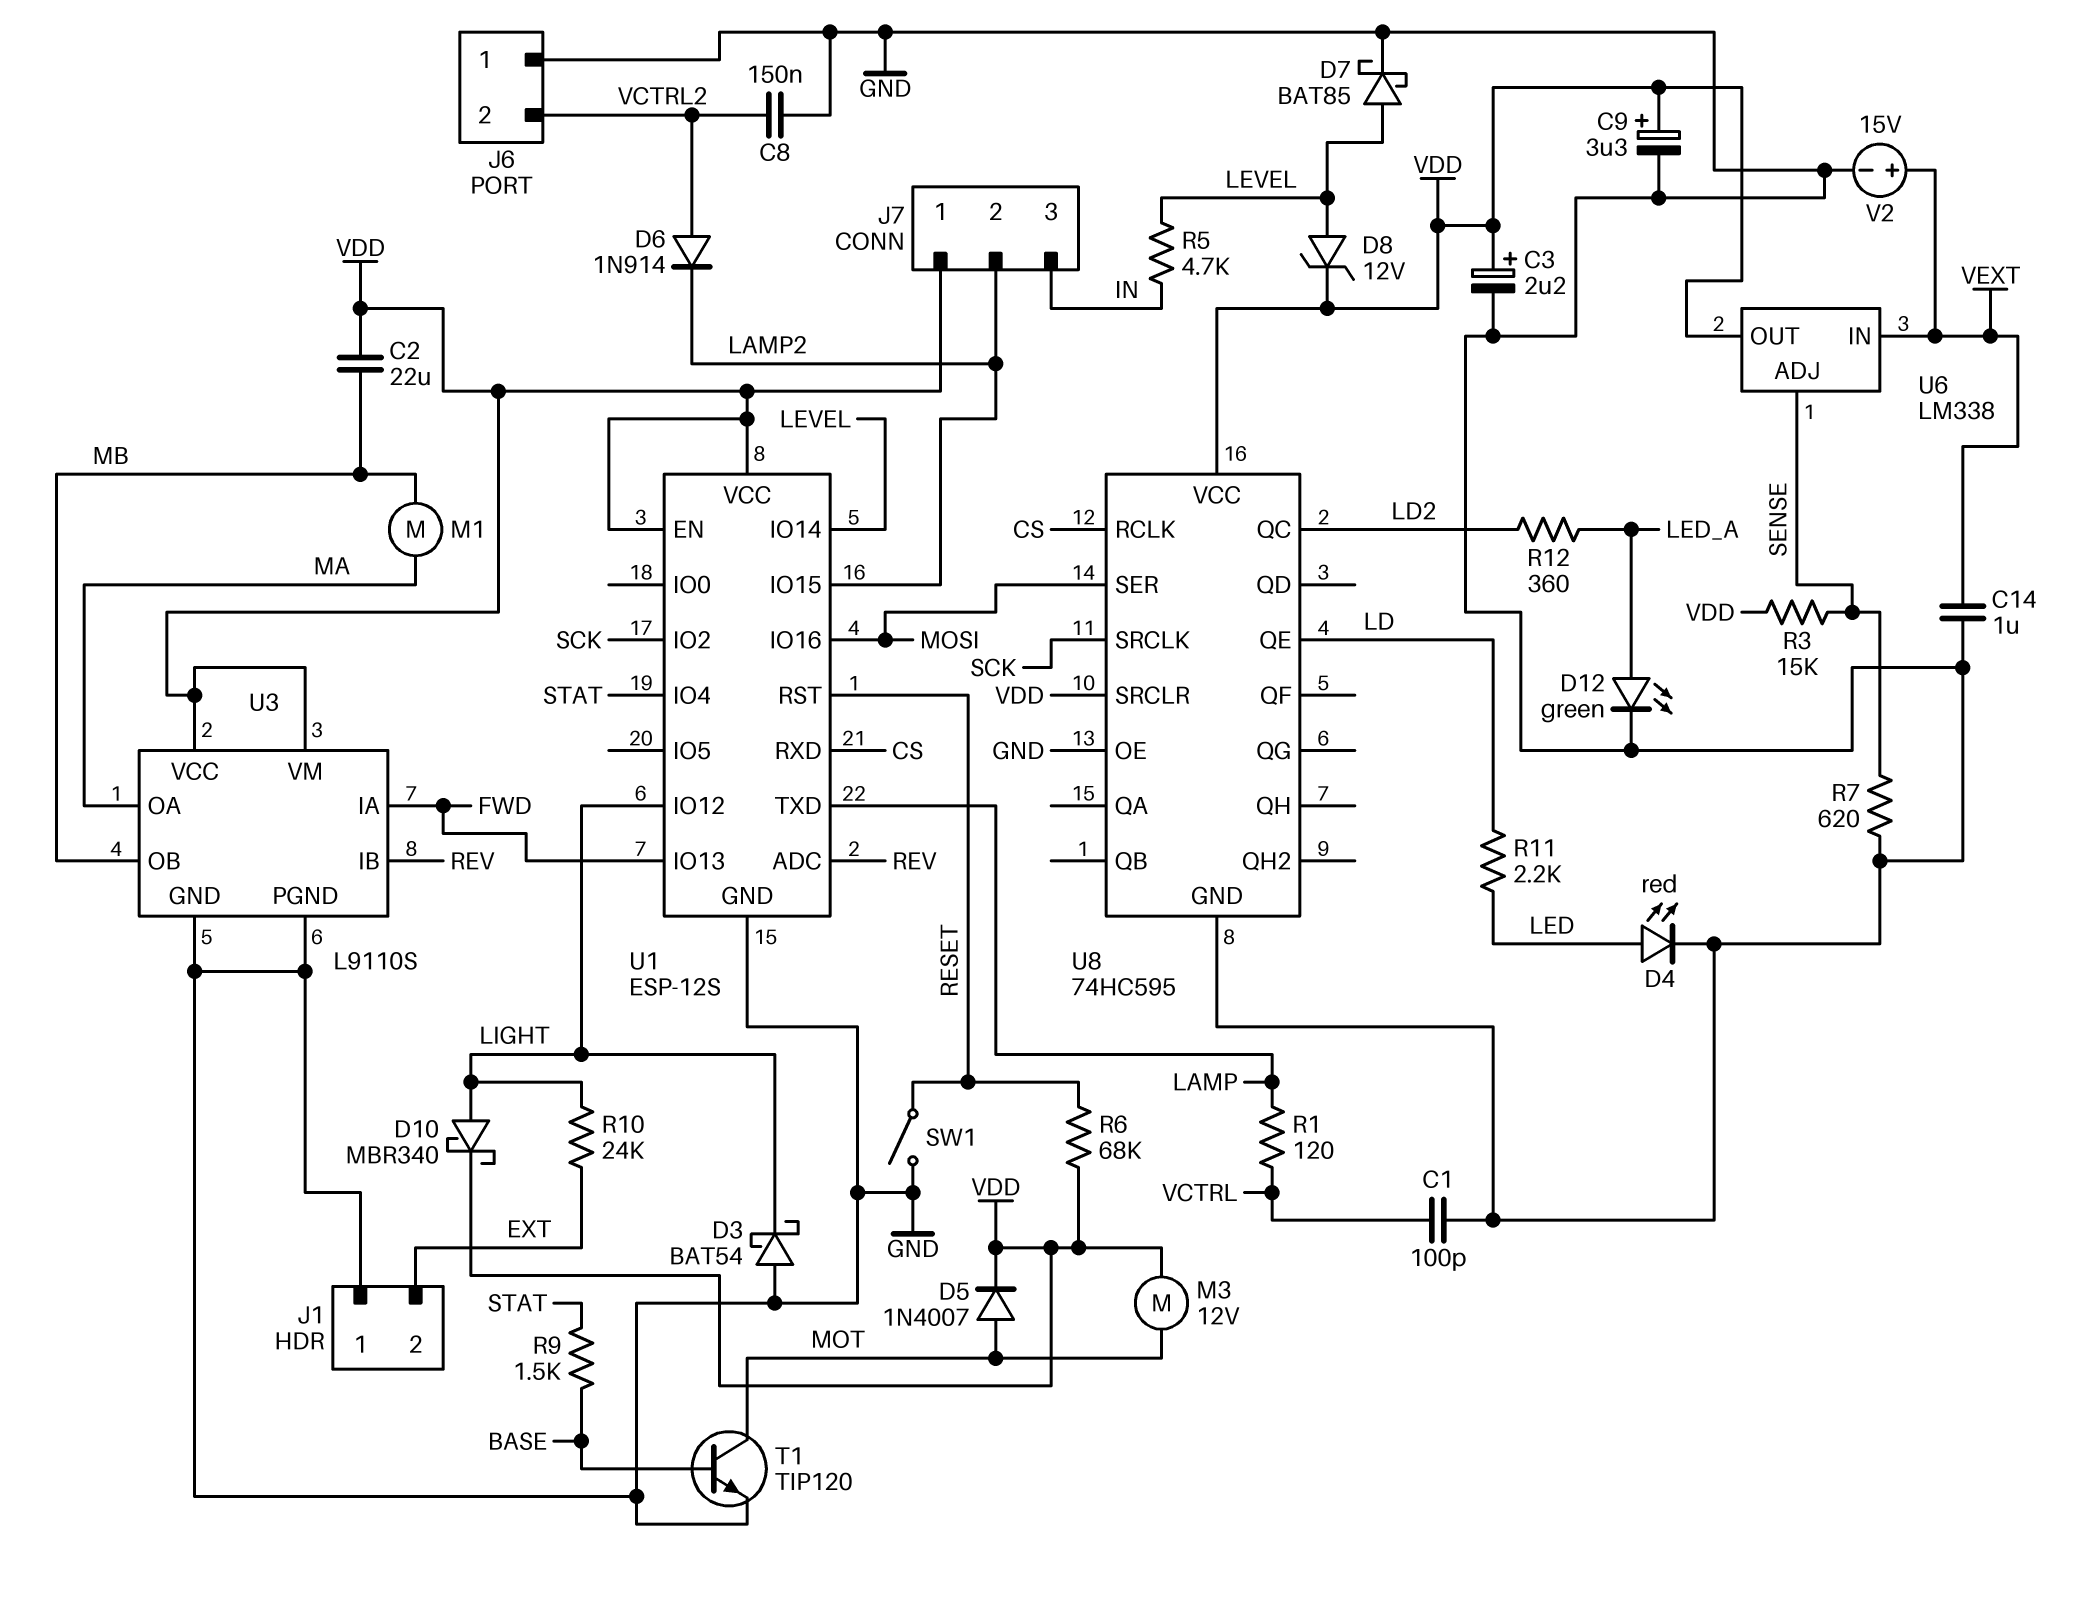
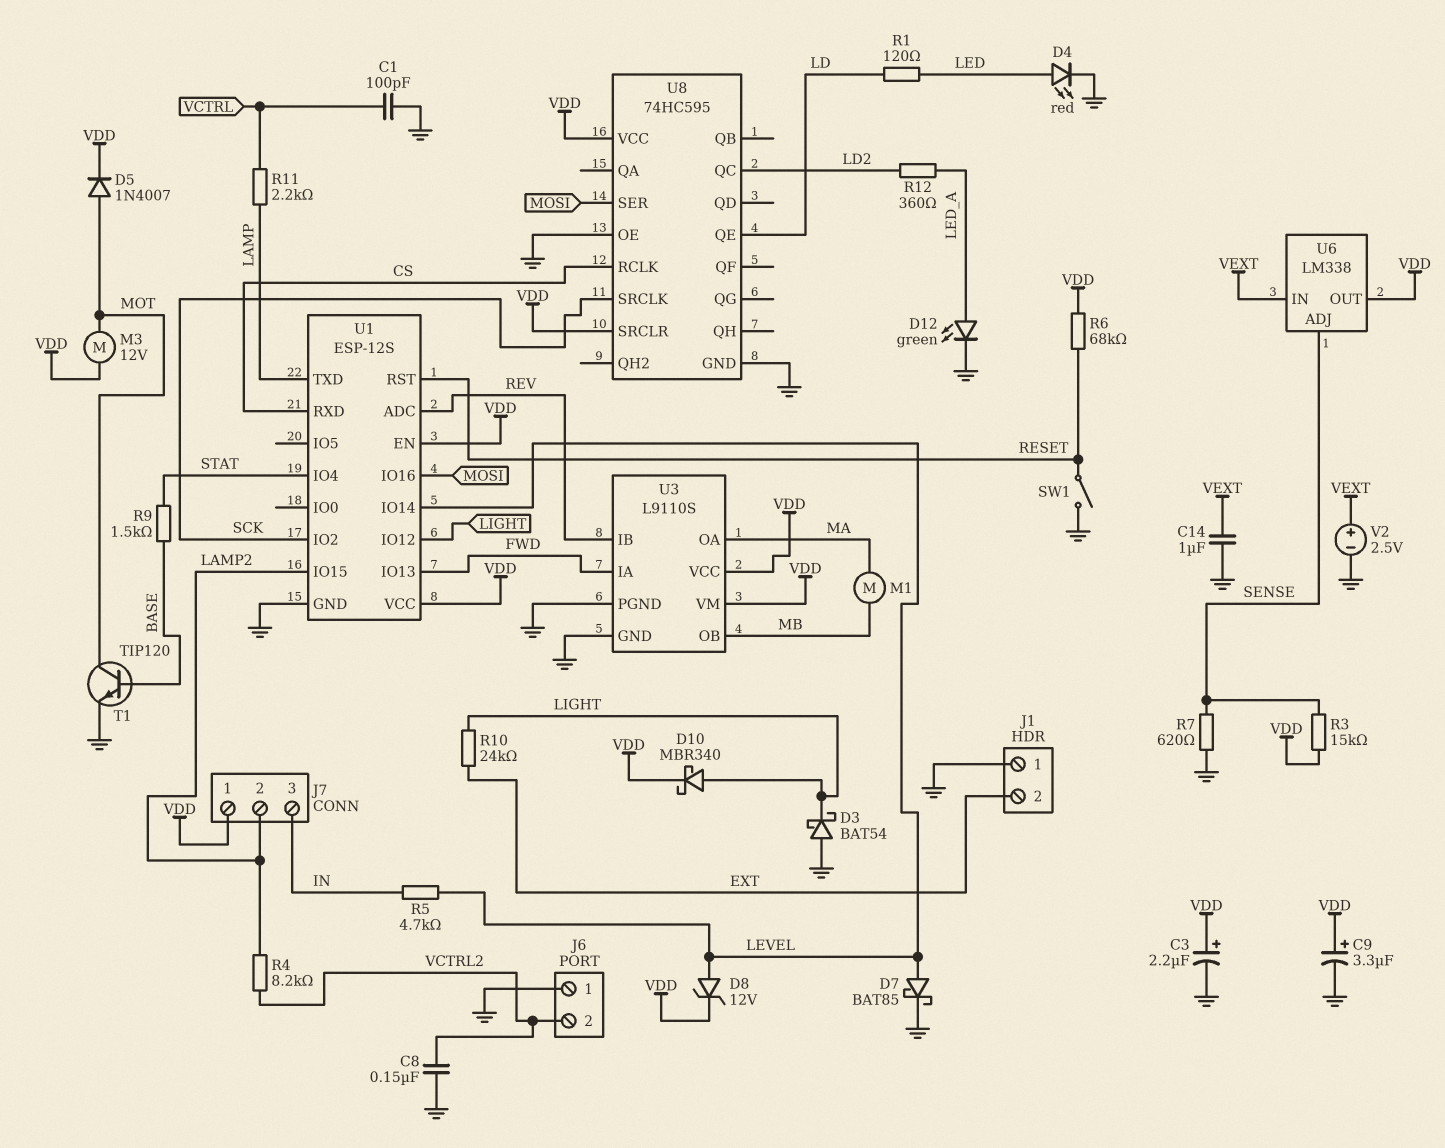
C2: 22uF (MB, VDD) -> none
D6: diode 1N914 (A VCTRL2, K LAMP2) -> none
R1: 120 (LAMP, VCTRL) -> 120 (LD, LED)
R4: none -> 8.2k (LAMP2, VCTRL2)
R11: 2.2k (LD, LED) -> 2.2k (LAMP, VCTRL)
V2: 15V (plus VEXT, minus GND) -> 2.5V (plus VEXT, minus GND)

